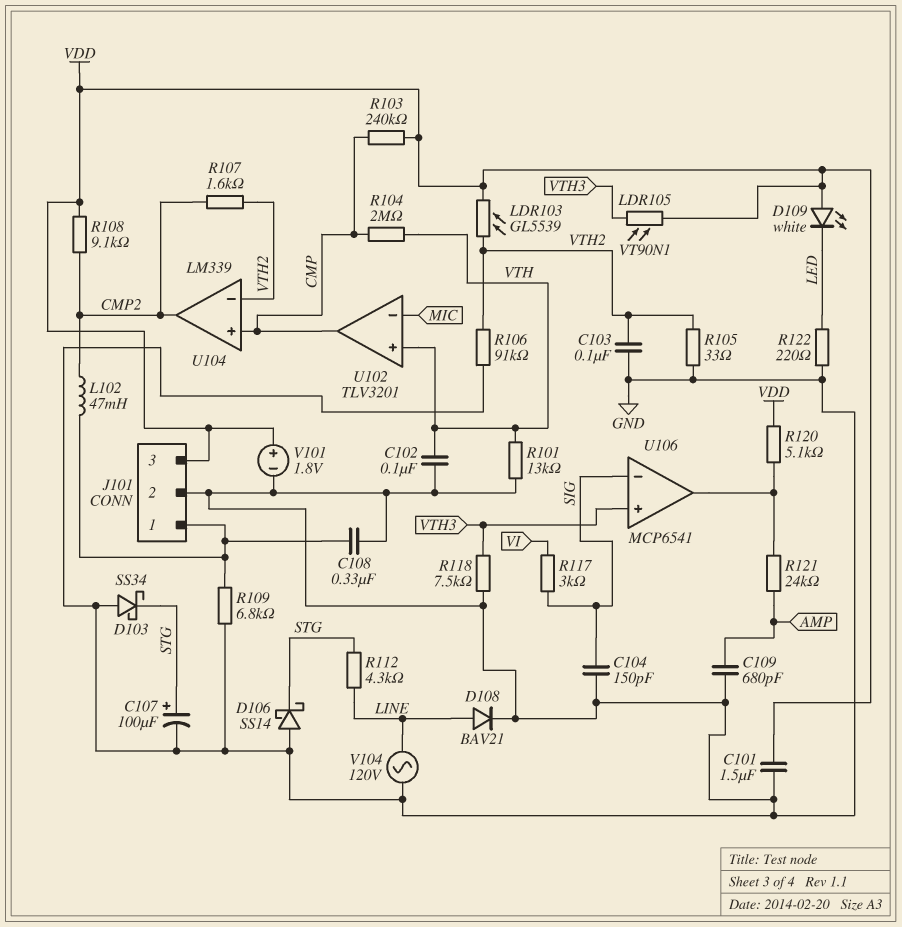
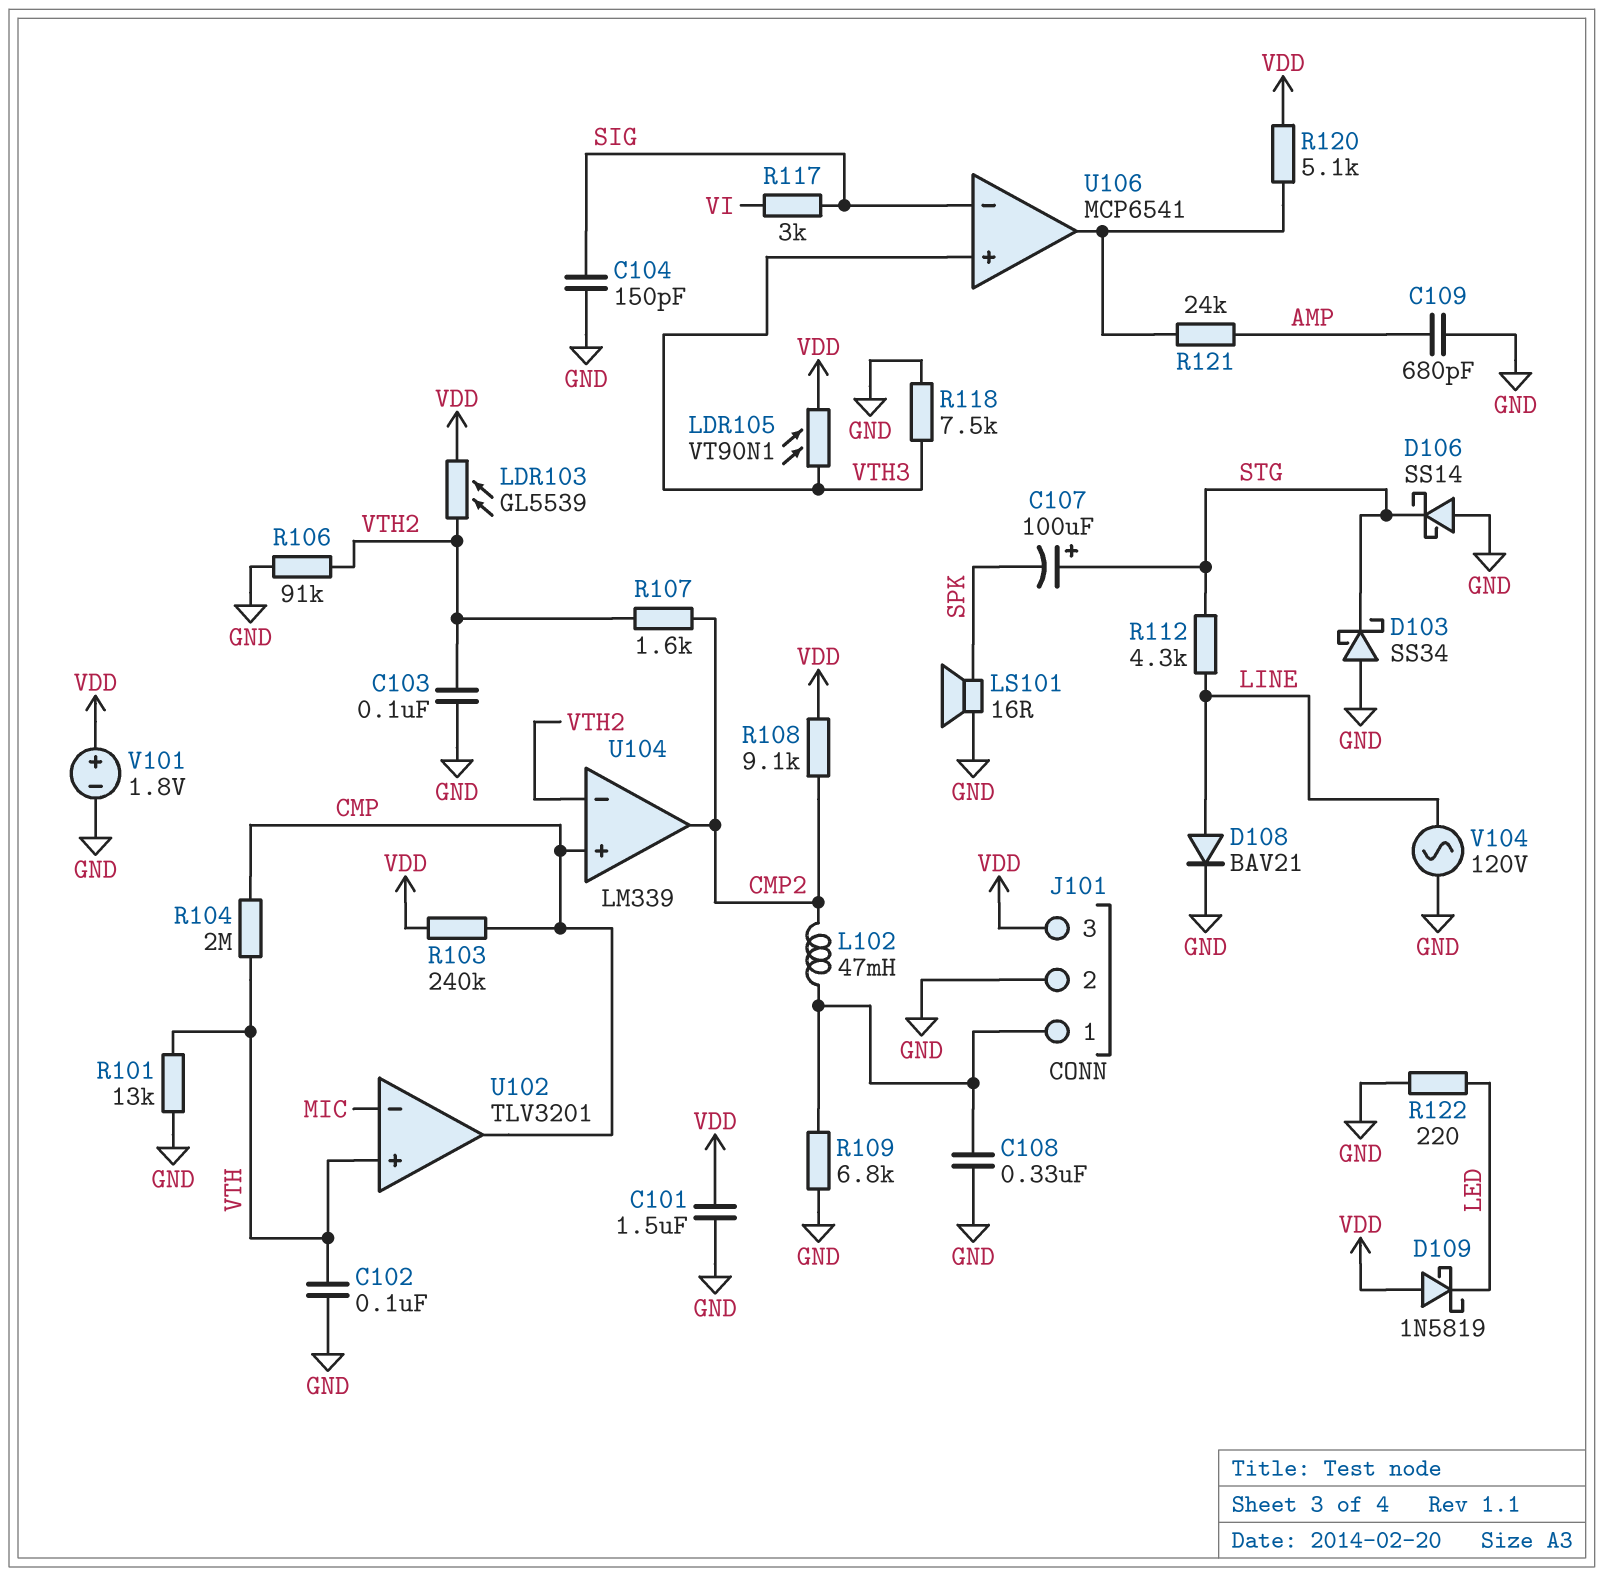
C107: 100uF (plus STG, minus GND) -> 100uF (plus STG, minus SPK)
D109: LED white (A VDD, K LED) -> schottky 1N5819 (A VDD, K LED)
LS101: none -> speaker 16R (GND, SPK)
R105: 33 (GND, VTH2) -> none

